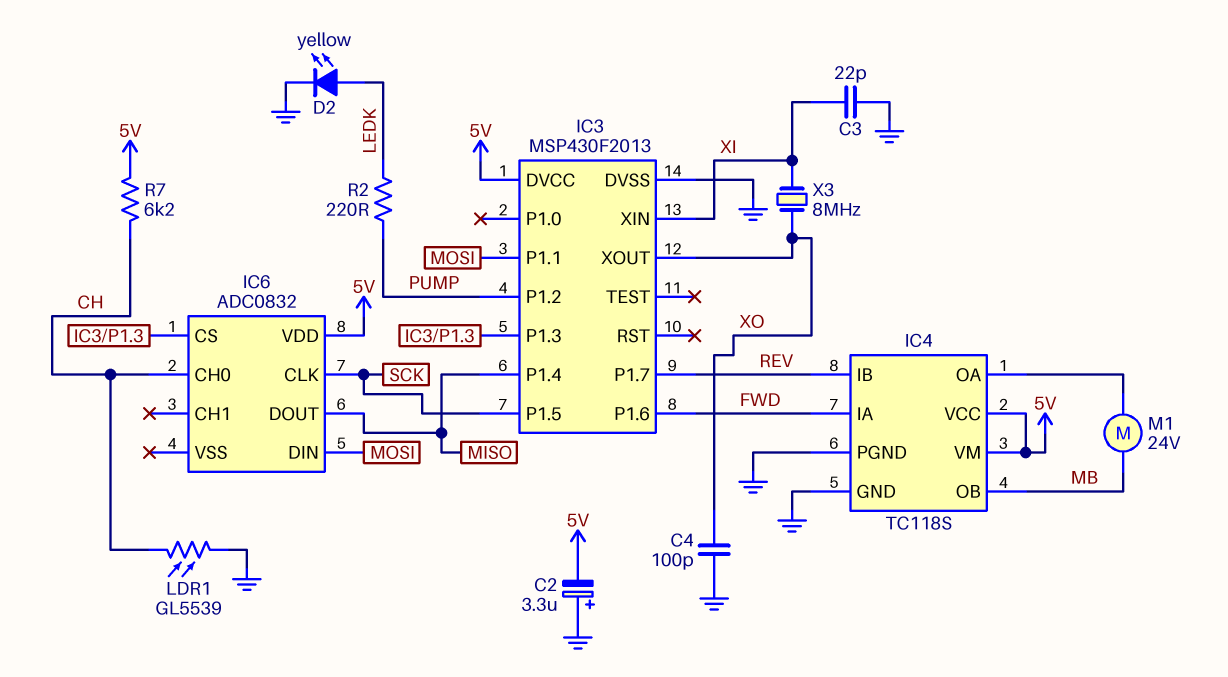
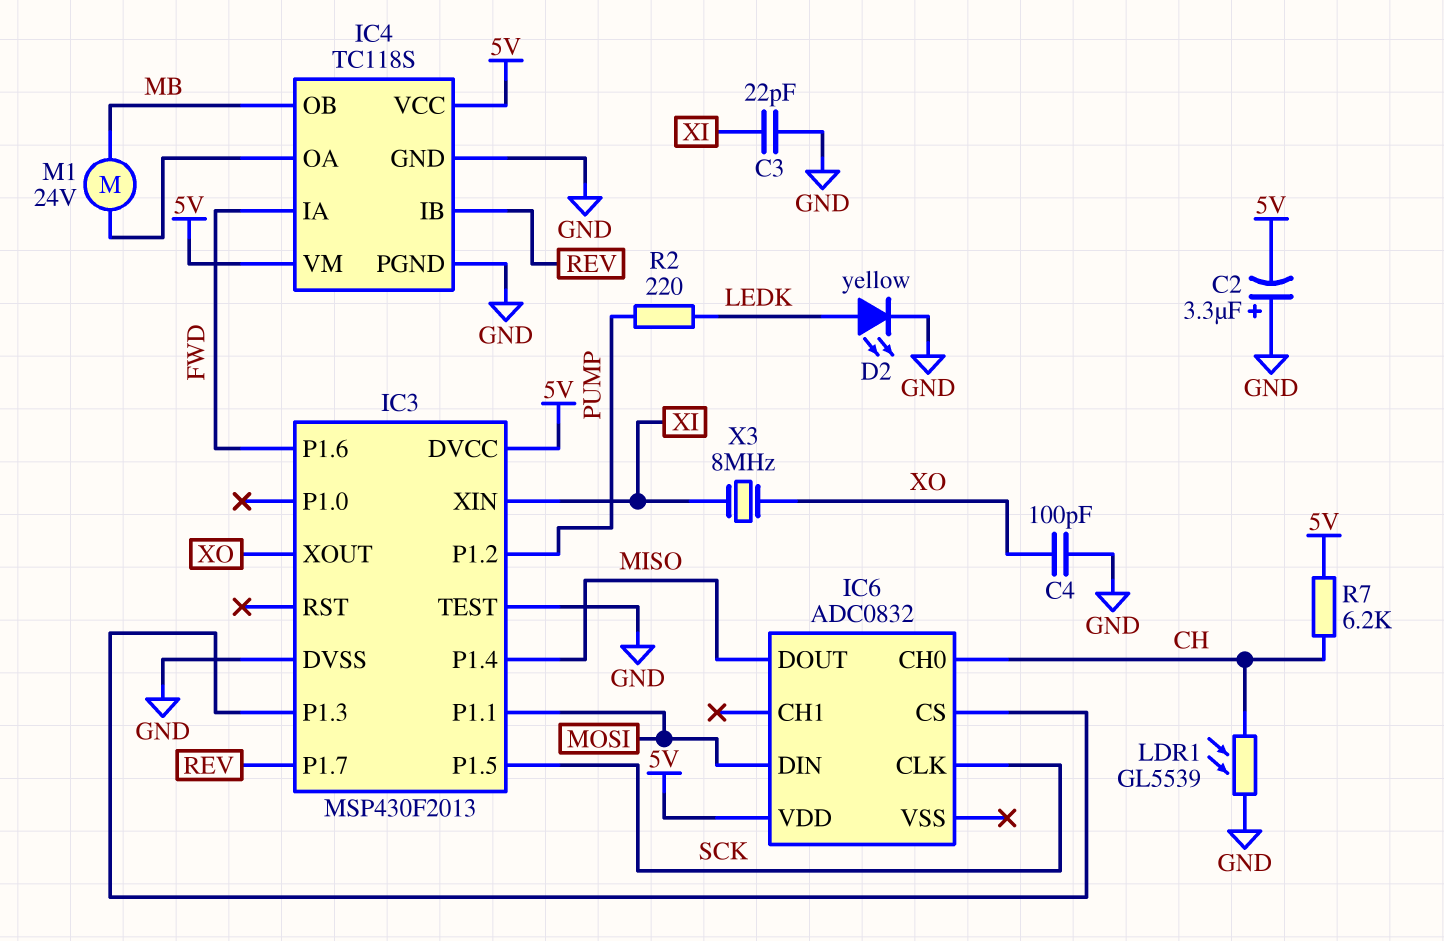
IC3 pin TEST: none -> GND

